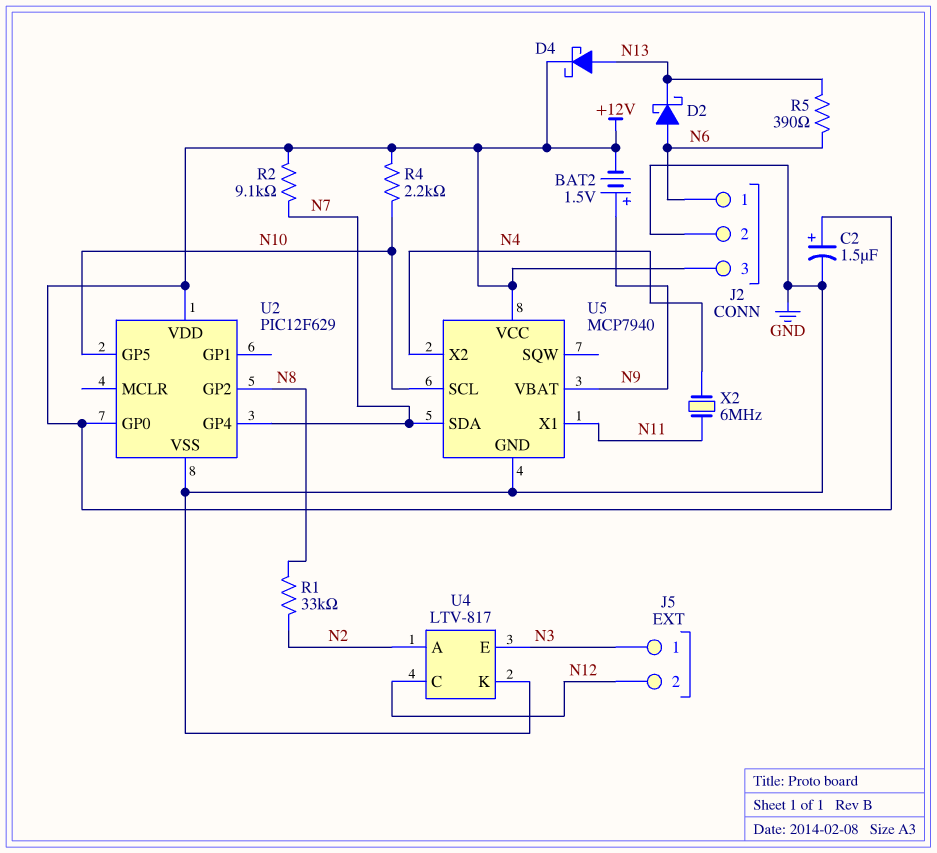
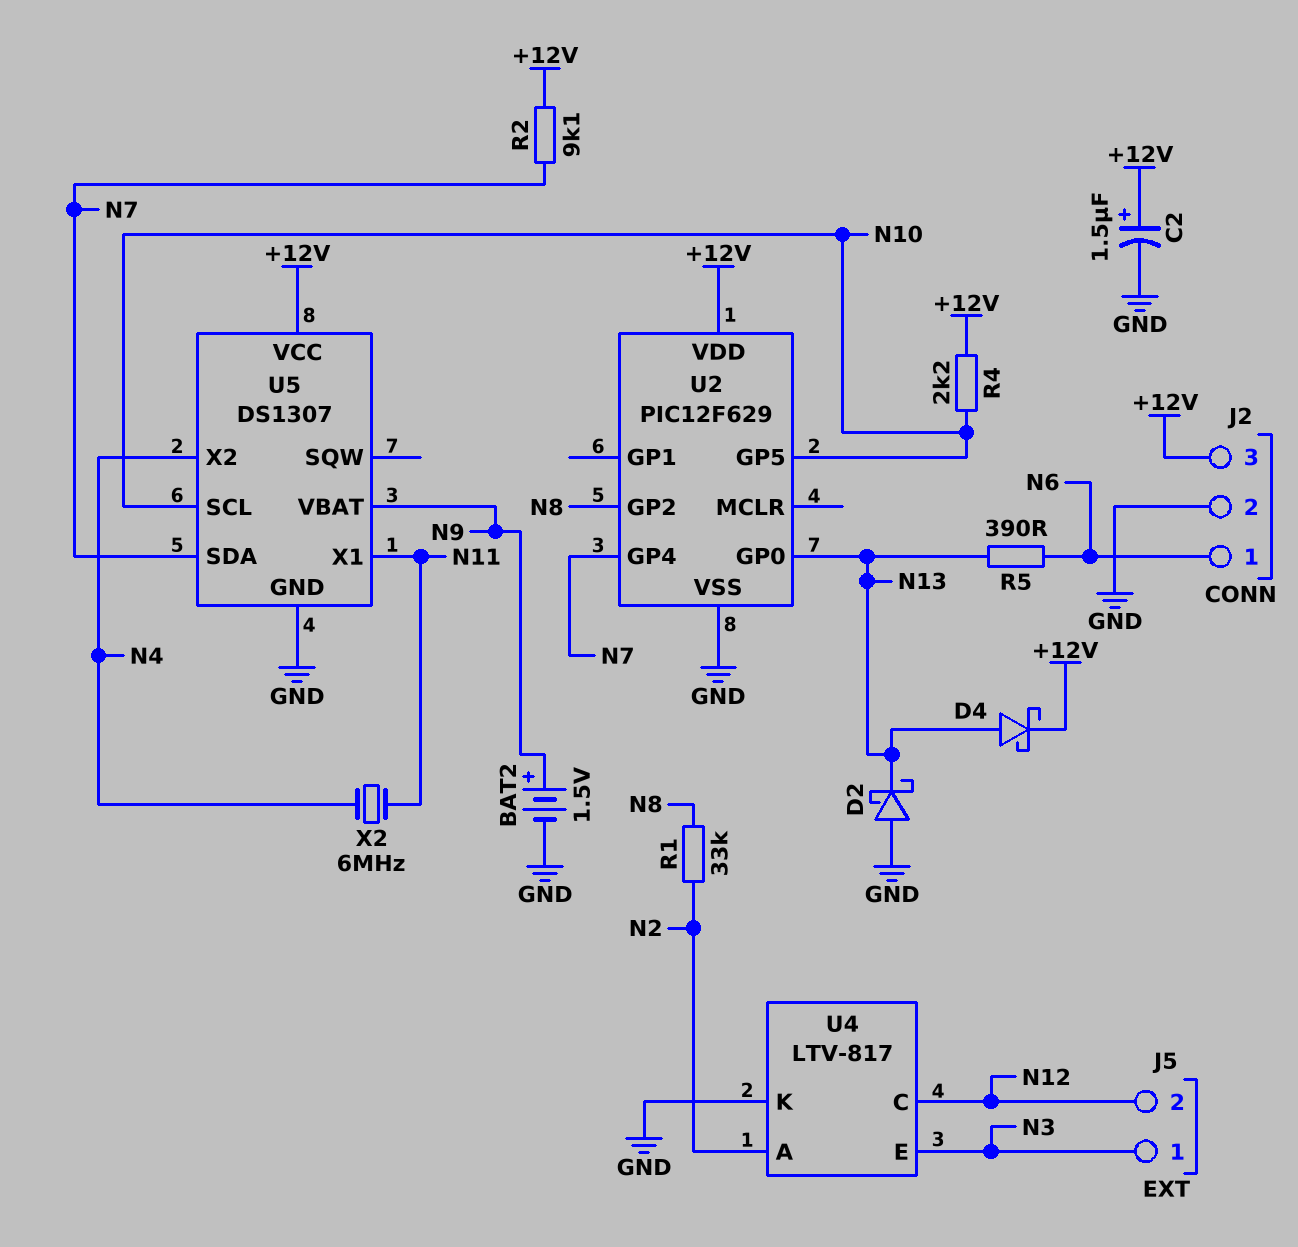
BAT2: 1.5V (plus N9, minus +12V) -> 1.5V (plus N9, minus GND)
D2: schottky (A N6, K N13) -> schottky (A GND, K N13)
U2 pin GP0: +12V -> N13
U5: MCP7940 -> DS1307

